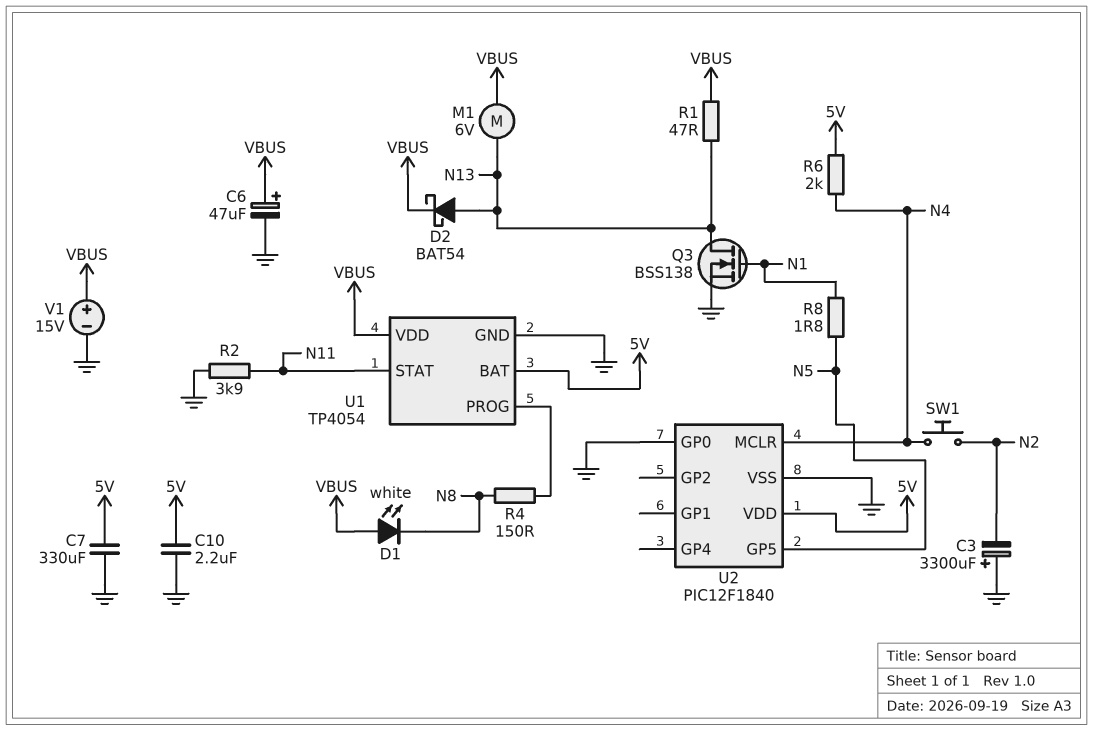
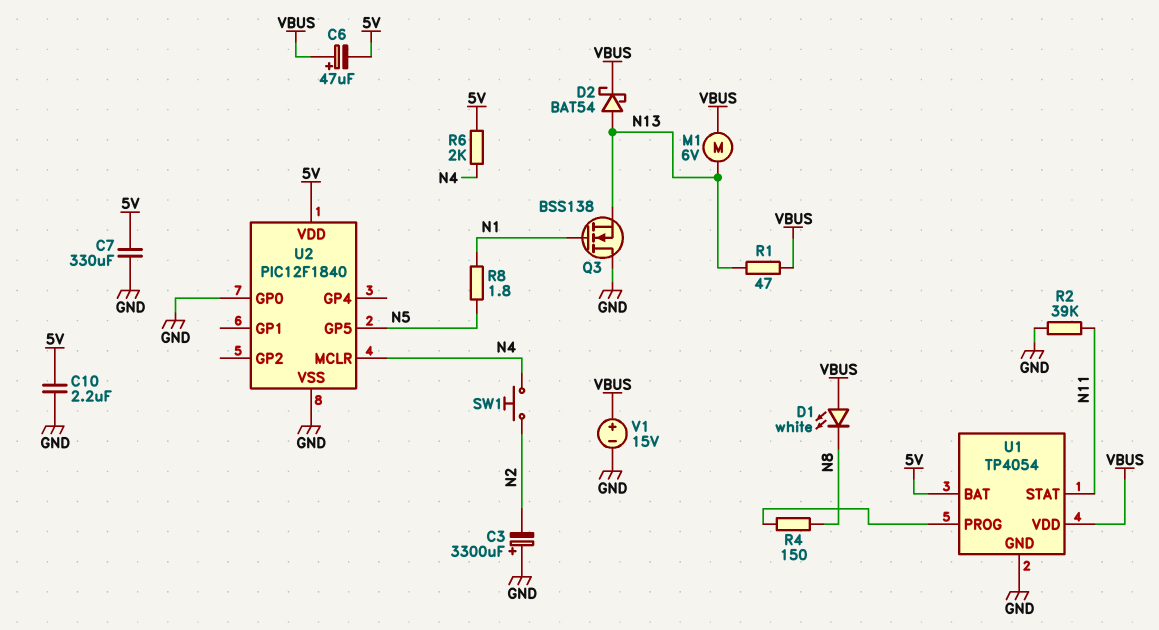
C6: 47uF (plus VBUS, minus GND) -> 47uF (plus VBUS, minus 5V)
Q3: NMOS BSS138 (G N1, D N13, S GND) -> NMOS BSS138 (G N1, D GND, S N13)
R2: 3.9k (GND, N11) -> 39k (GND, N11)

